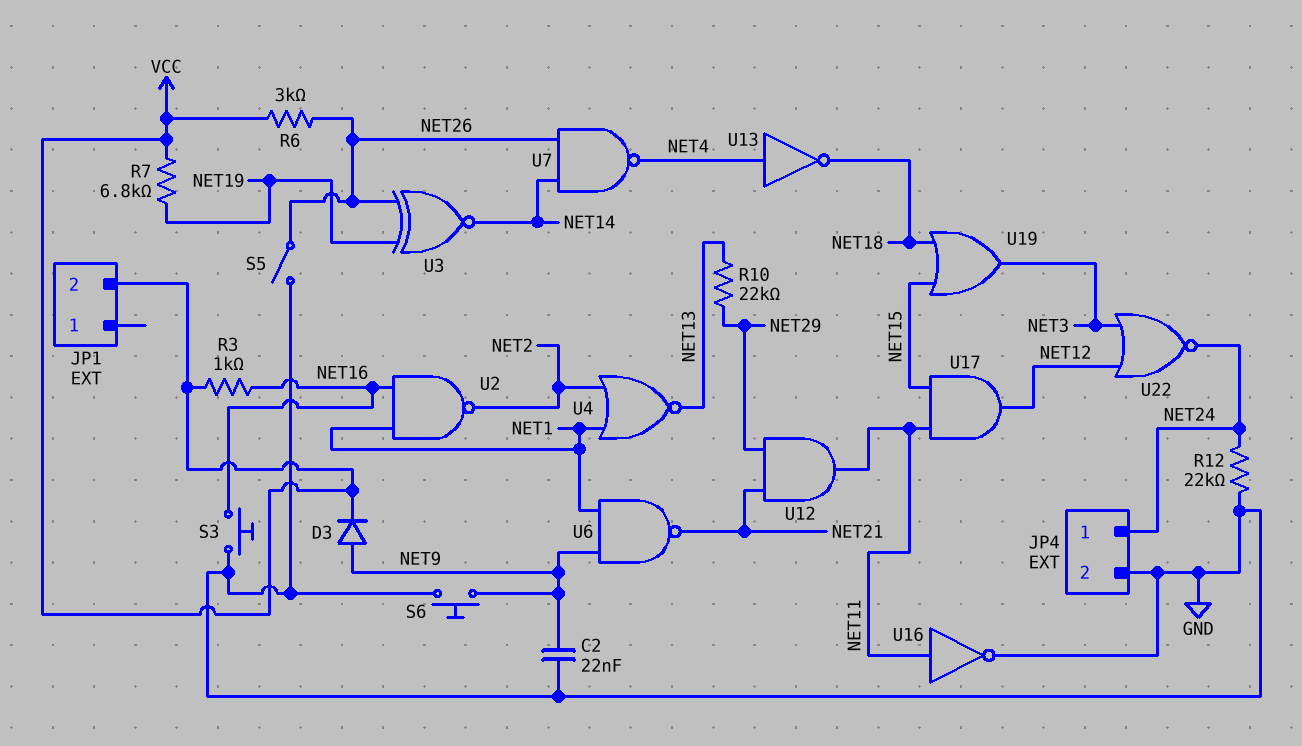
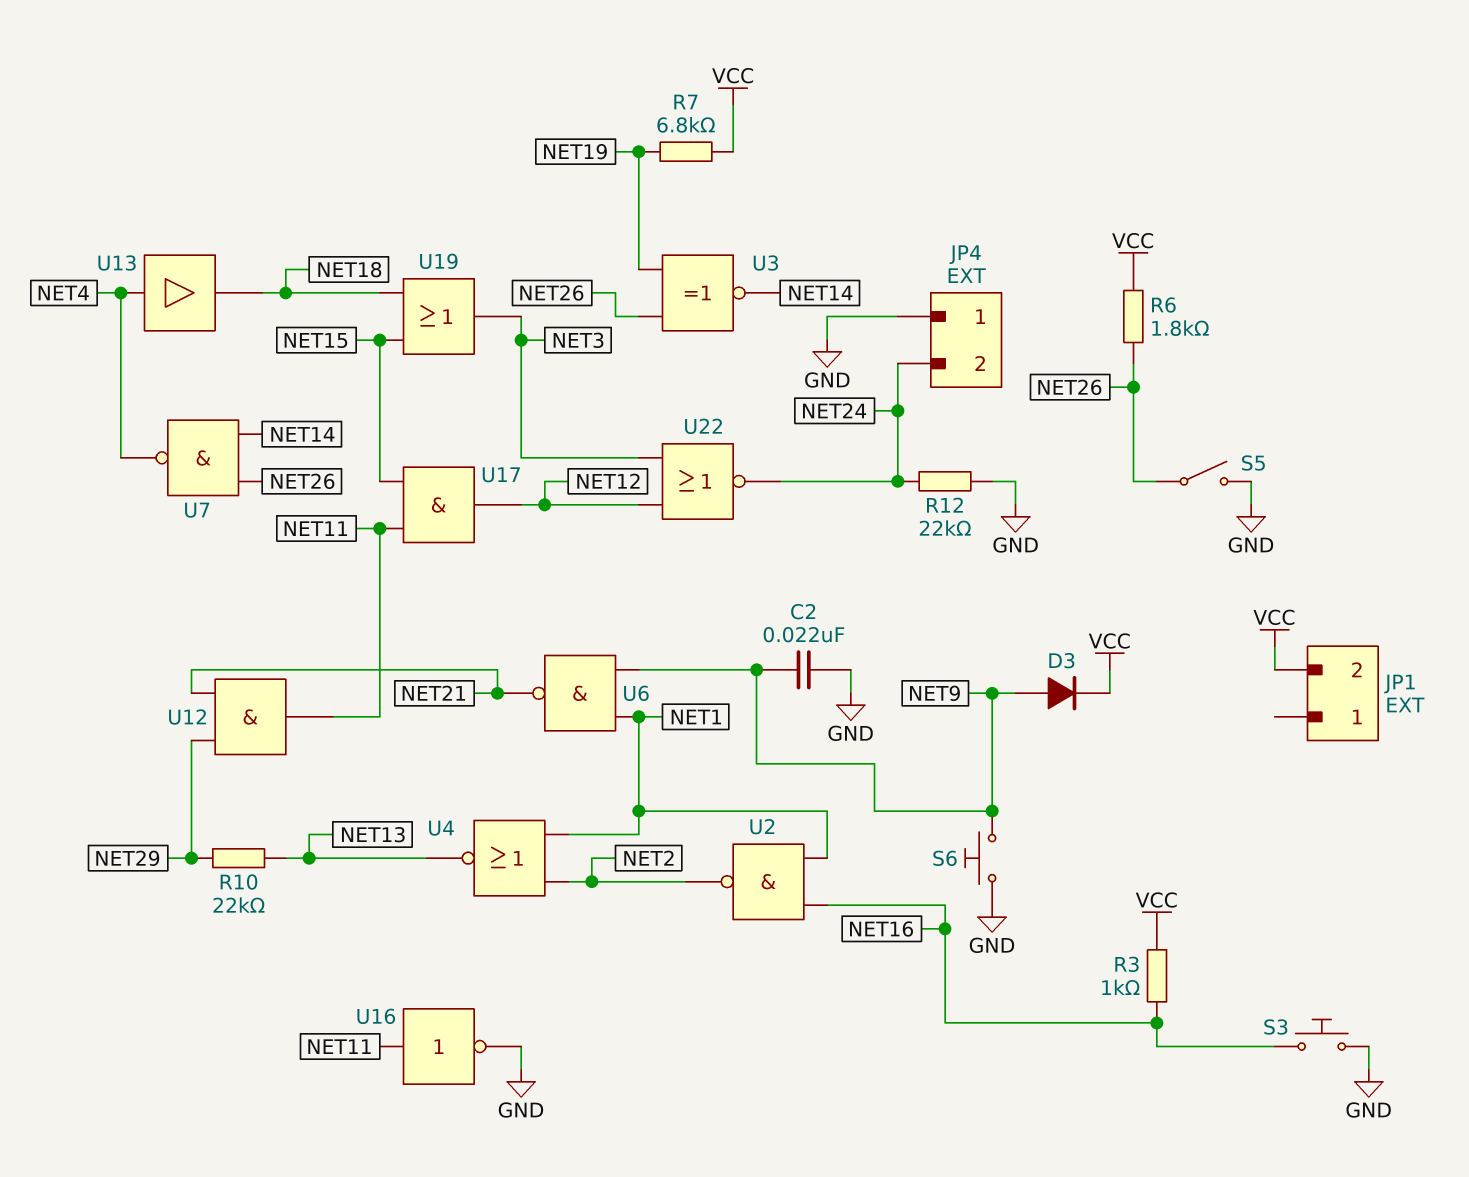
JP4 pin 1: NET24 -> GND
JP4 pin 2: GND -> NET24
R6: 3k (NET26, VCC) -> 1.8k (NET26, VCC)
U13: NOT (in NET4, out NET18) -> buffer (in NET4, out NET18)

